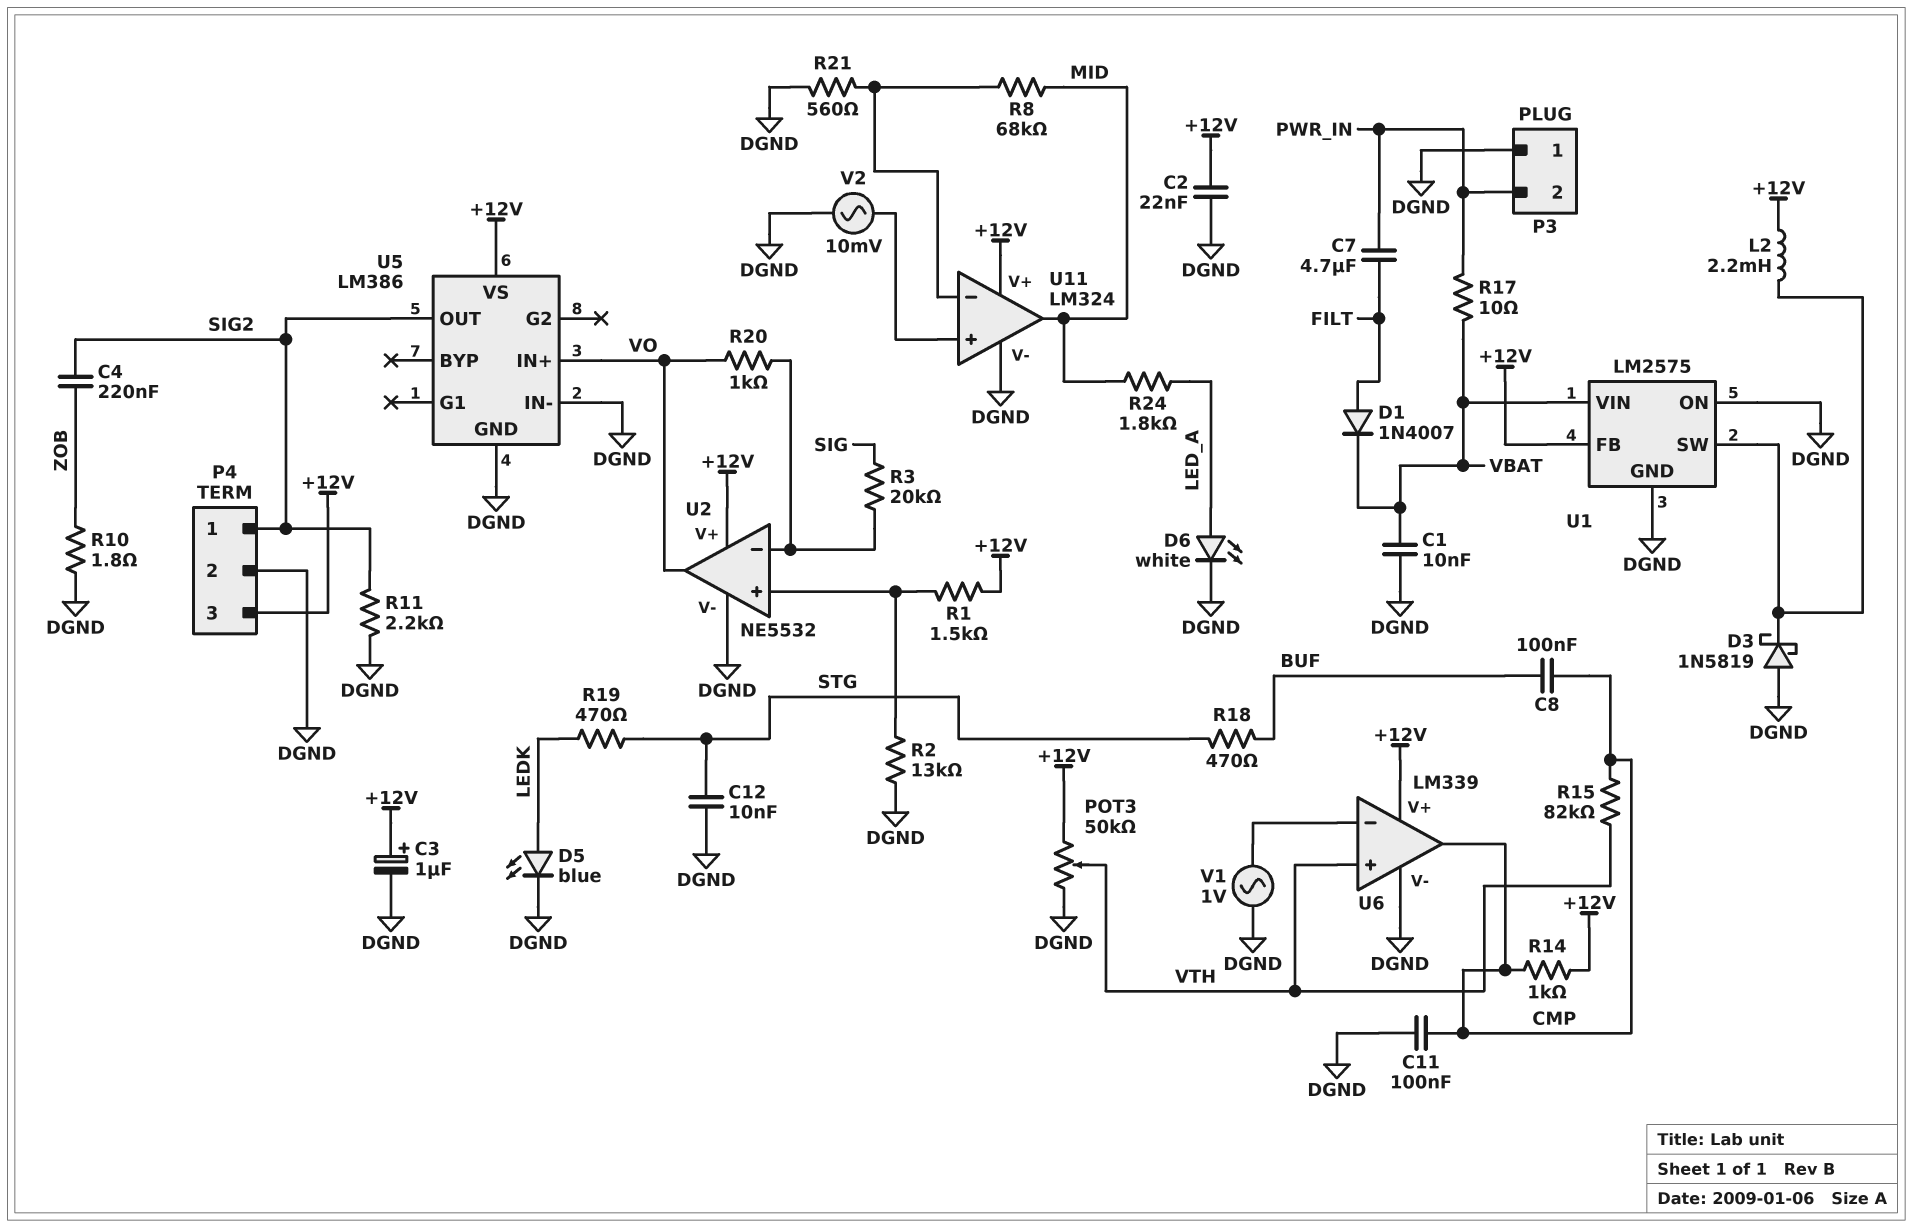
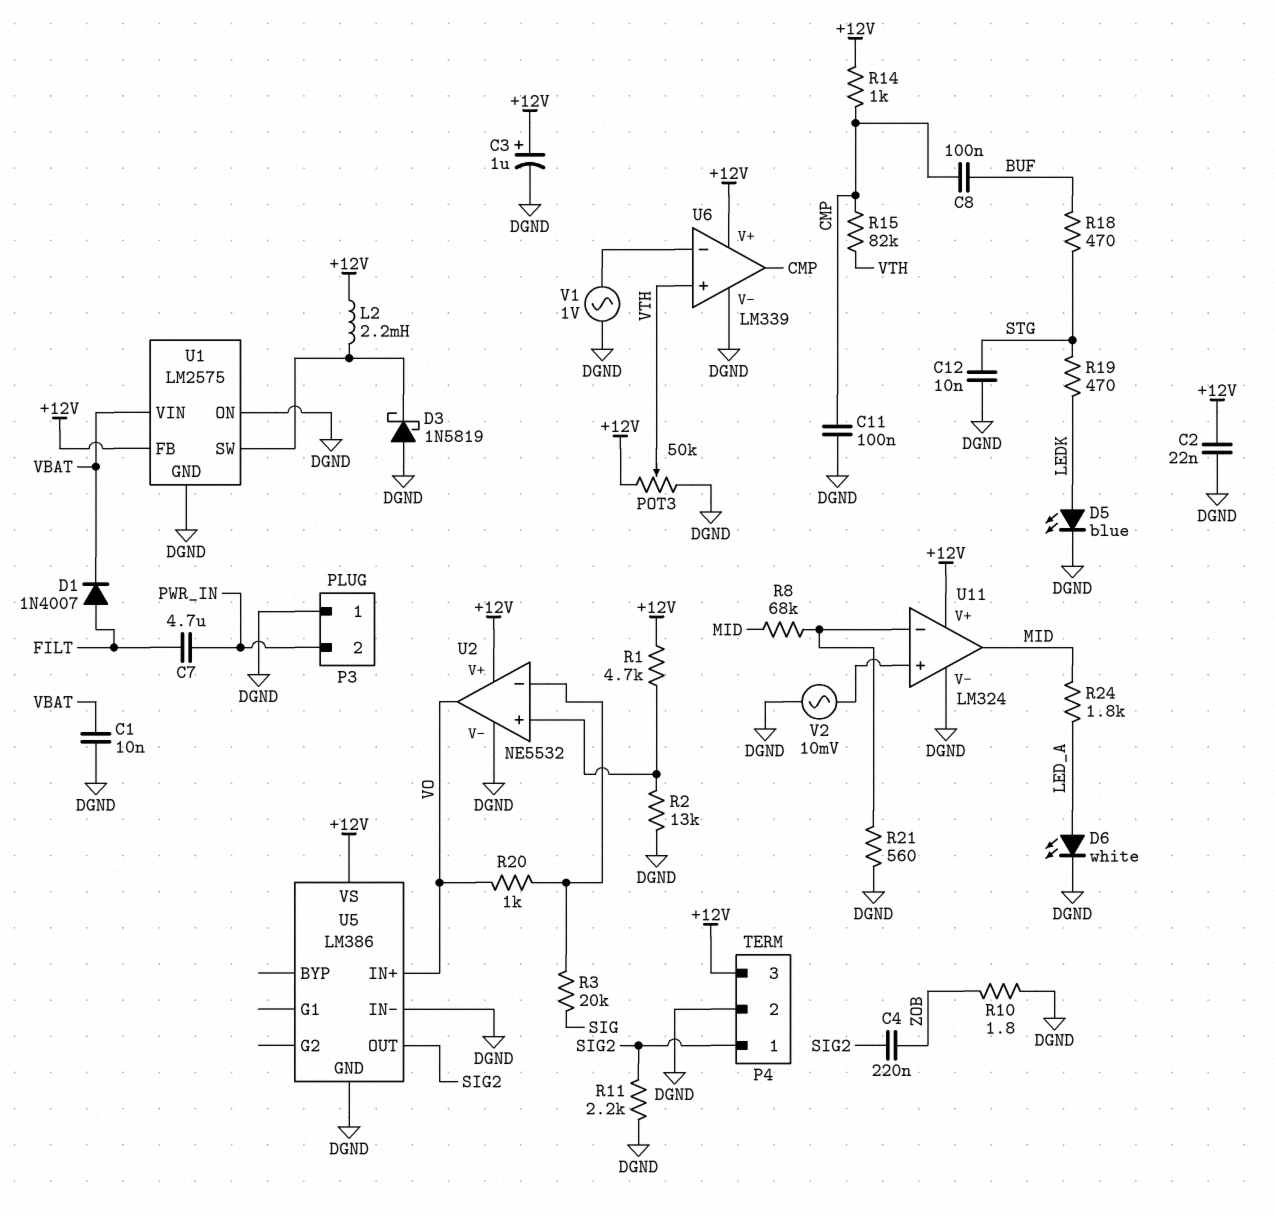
R1: 1.5k (+12V, U2/in+) -> 4.7k (+12V, U2/in+)
R17: 10 (PWR_IN, VBAT) -> none

